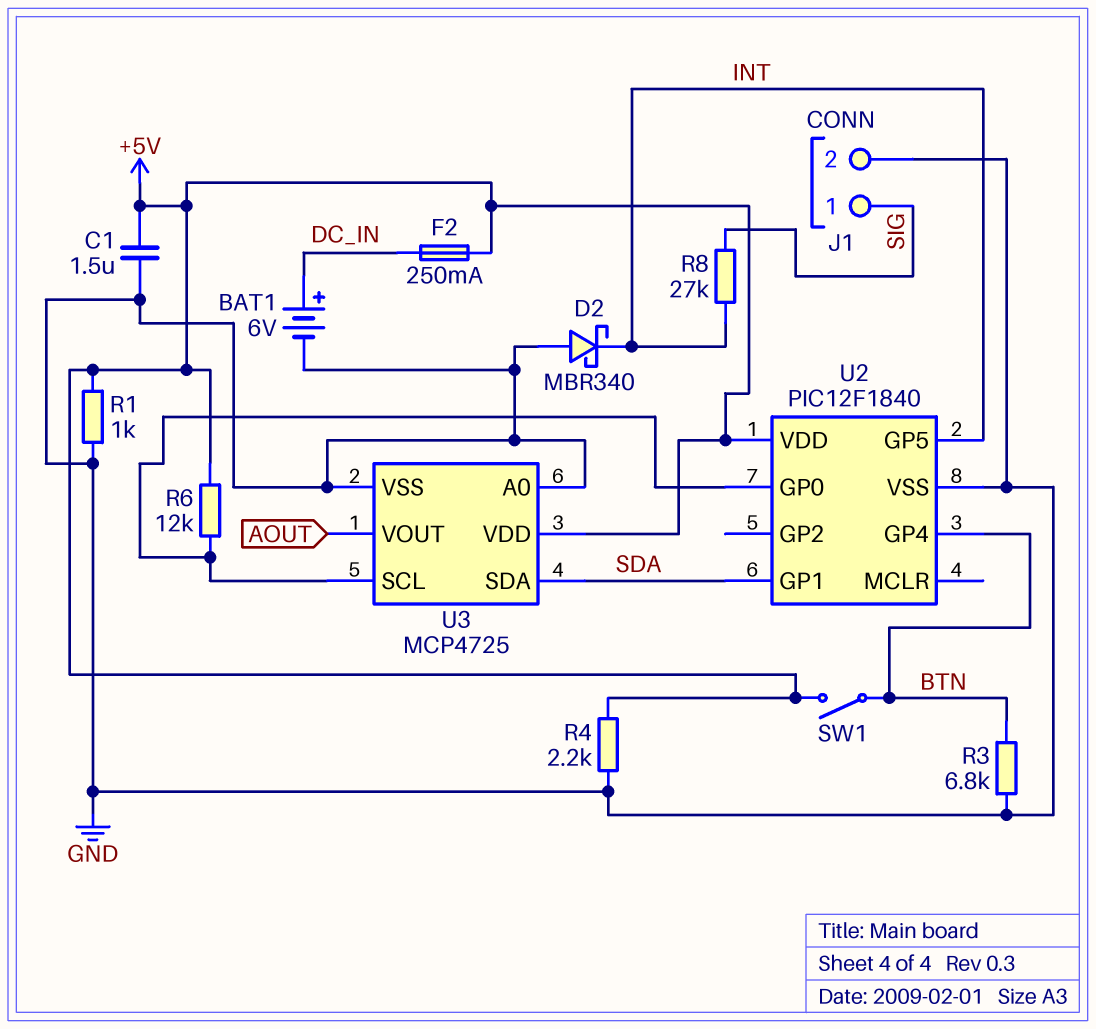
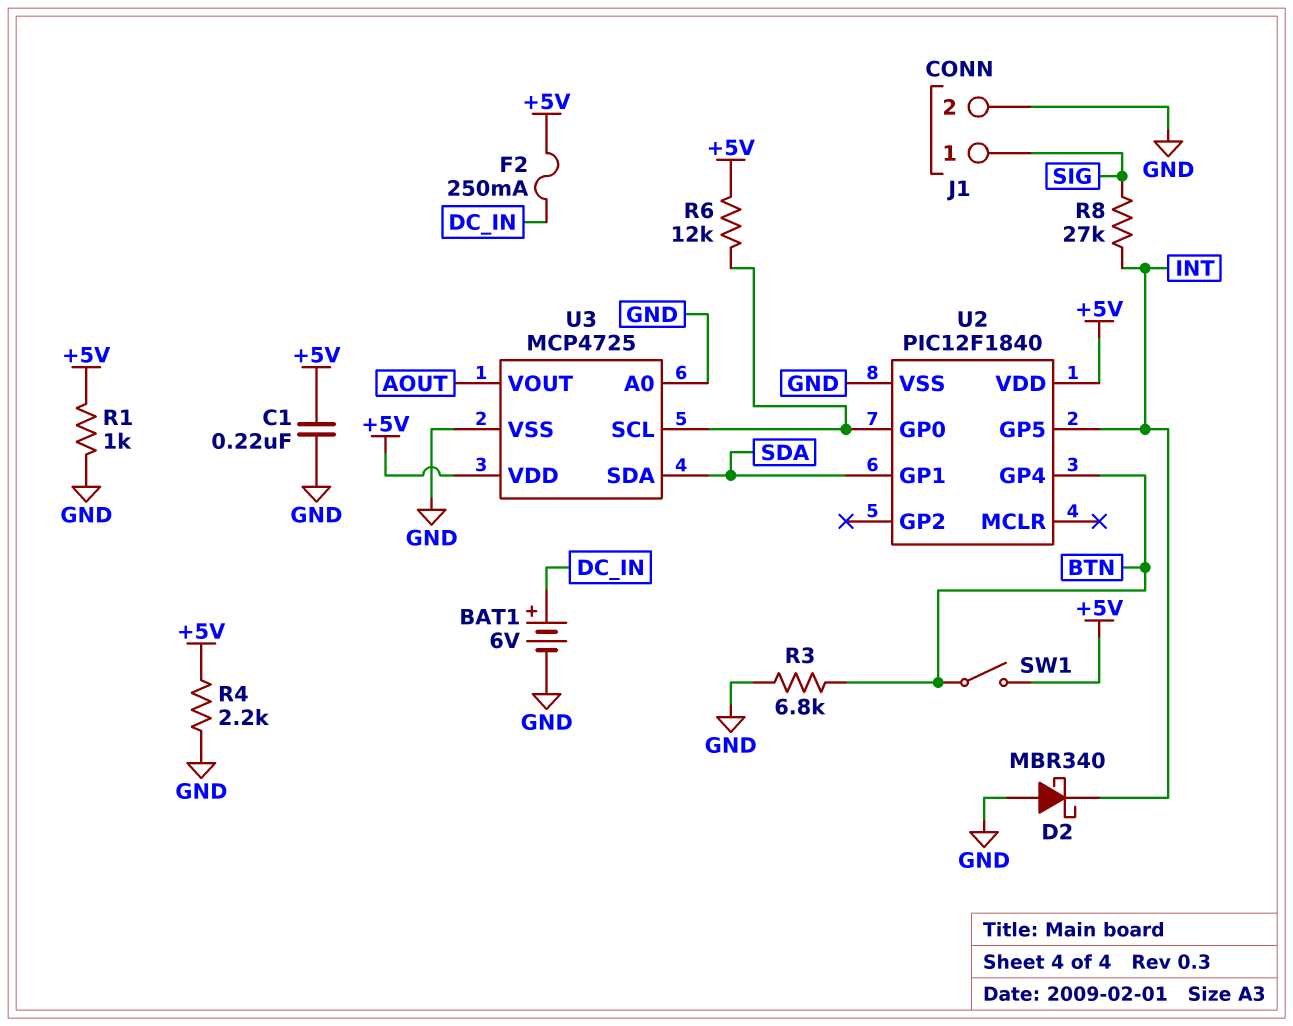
C1: 1.5uF (+5V, GND) -> 220nF (+5V, GND)

